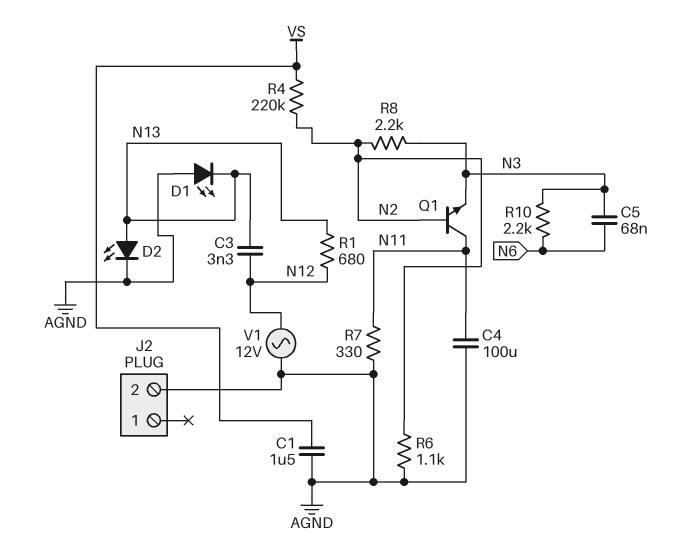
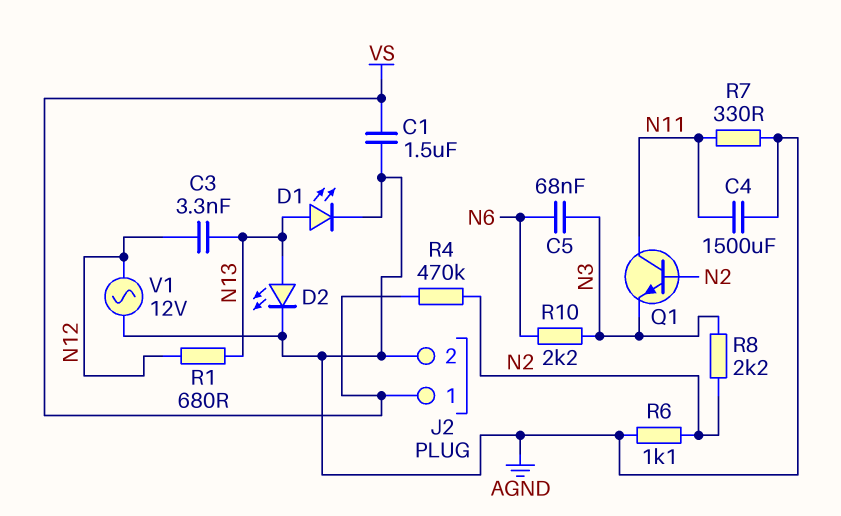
C4: 100uF (AGND, N11) -> 1500uF (AGND, N11)
D1: LED (A AGND, K N13) -> LED (A N13, K AGND)
J2 pin 1: none -> VS
R4: 220k (N2, VS) -> 470k (N2, VS)

